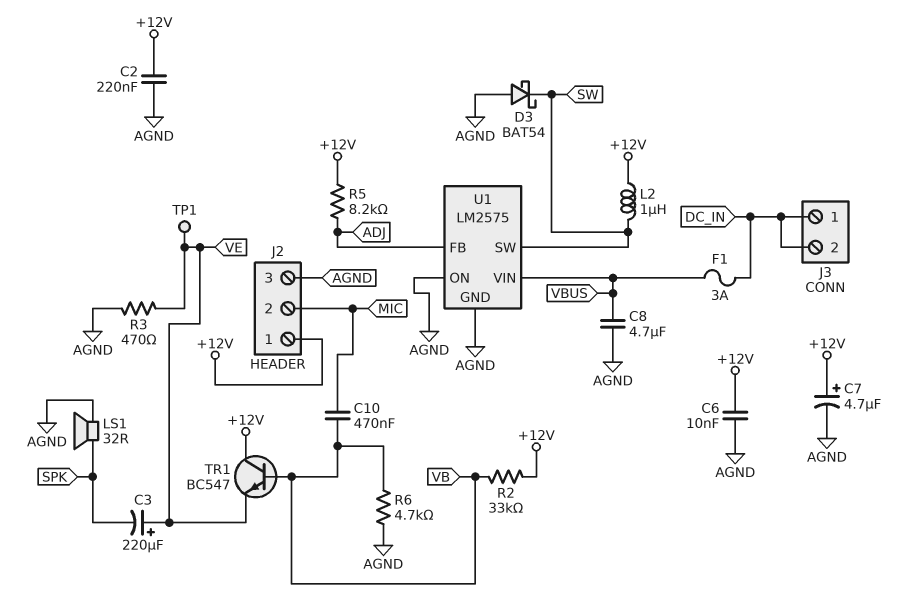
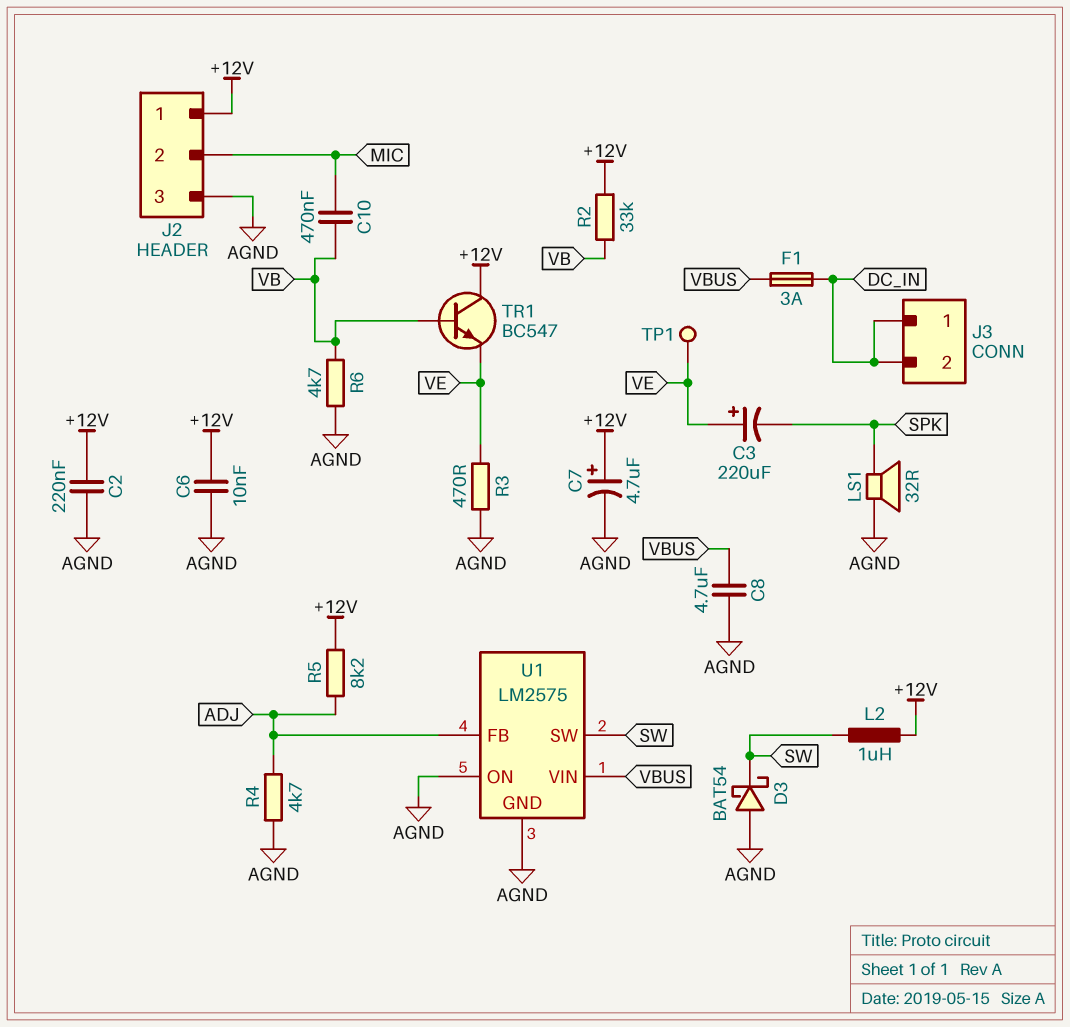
R4: none -> 4.7k (ADJ, AGND)

